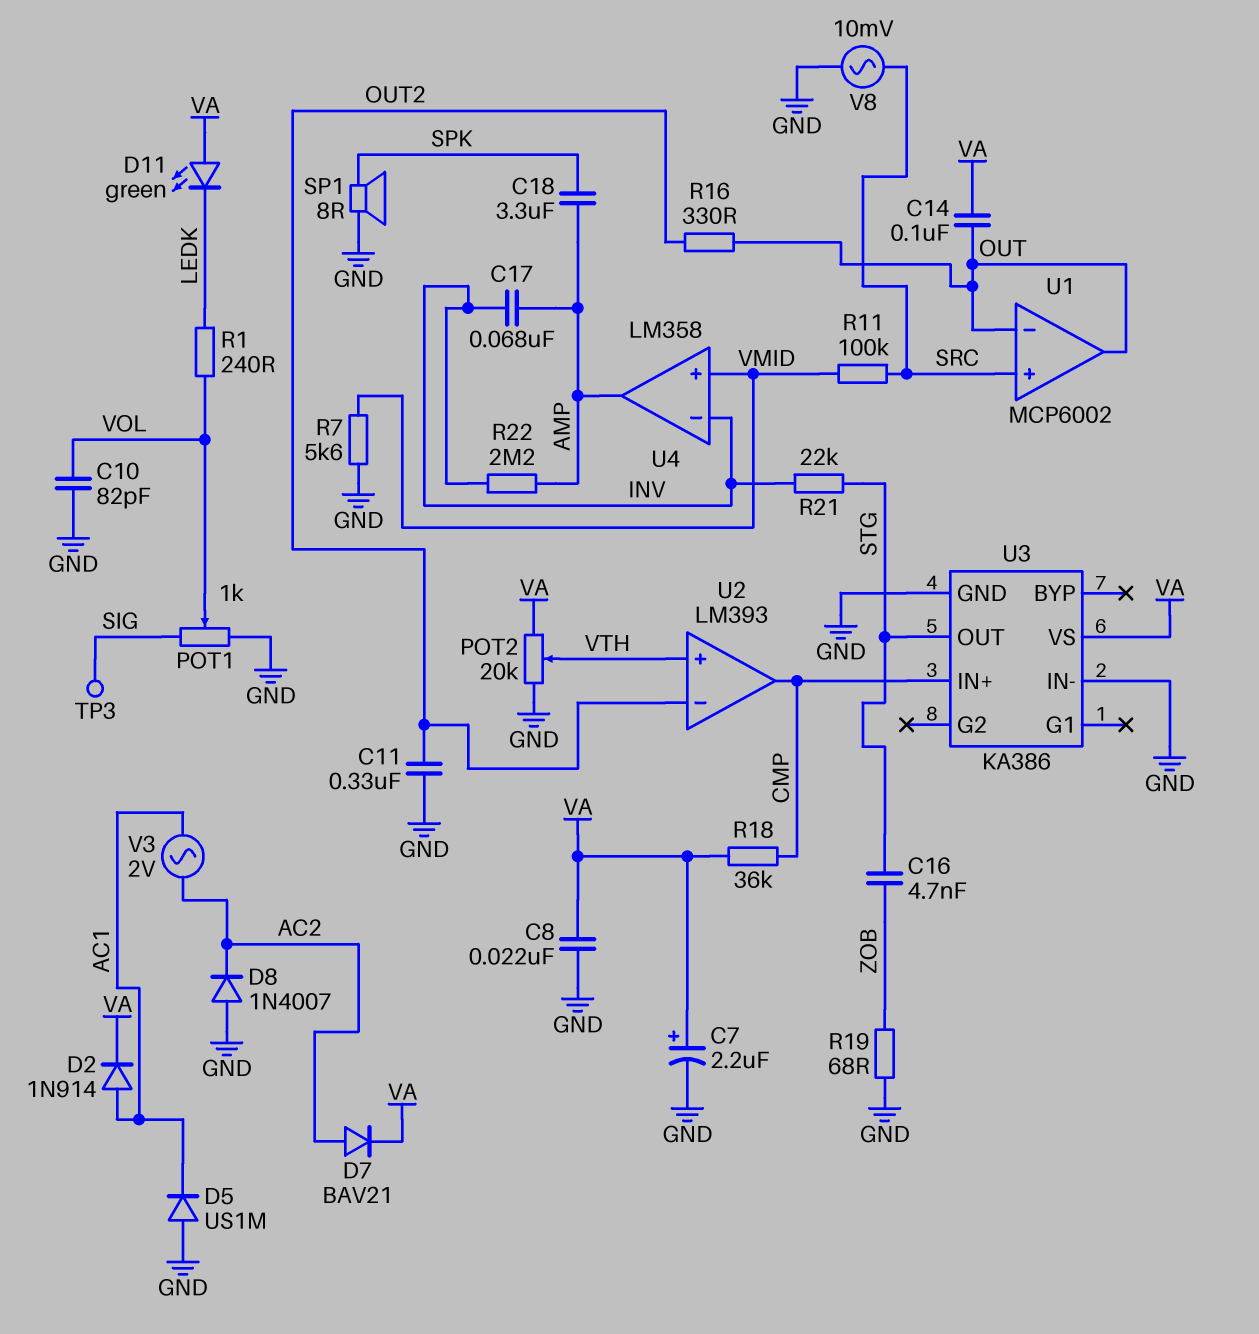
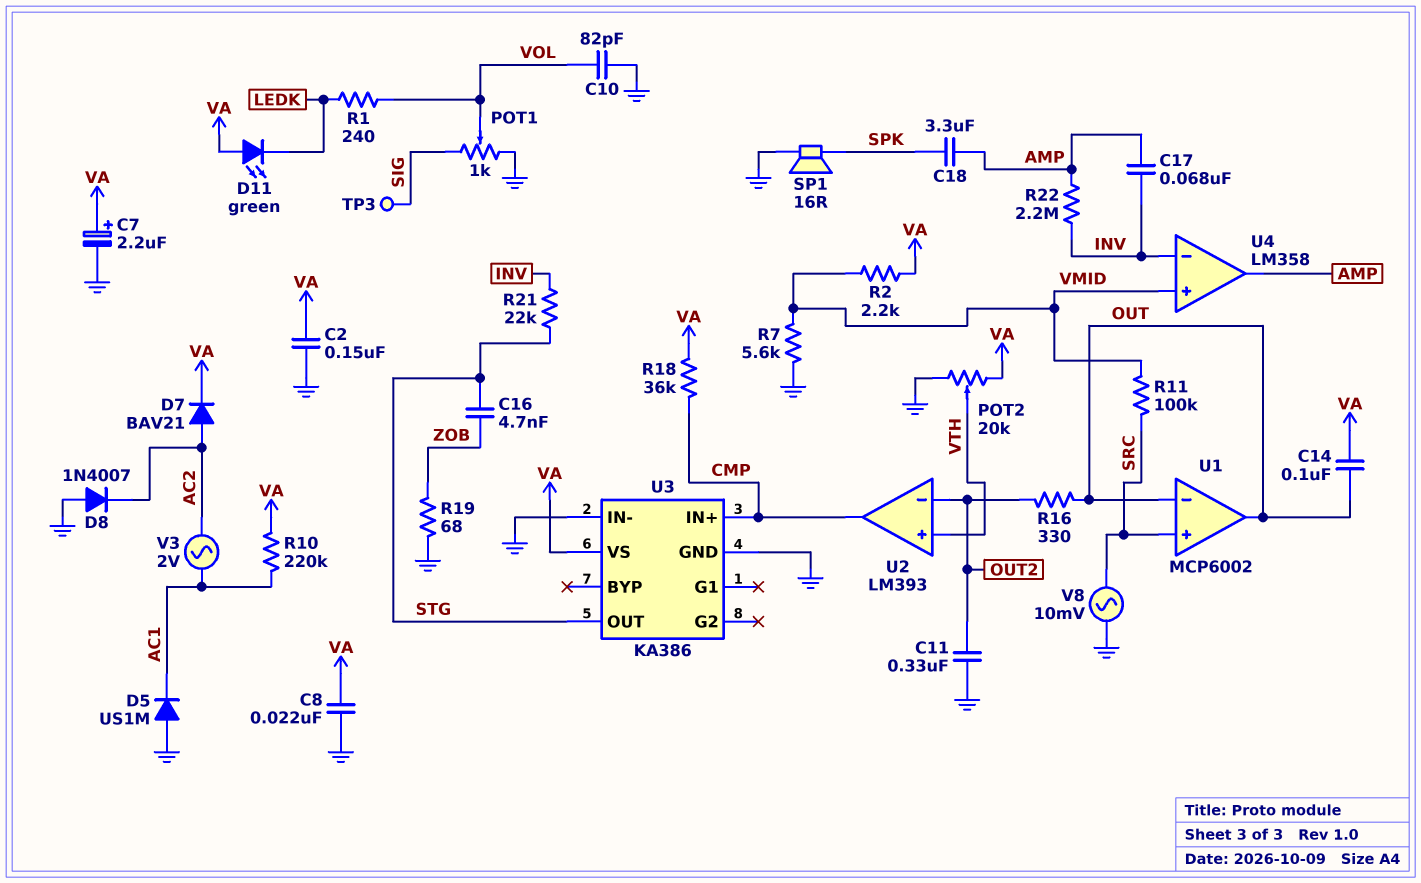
C2: none -> 150nF (GND, VA)
D2: diode 1N914 (A AC1, K VA) -> none
R2: none -> 2.2k (VA, VMID)
R10: none -> 220k (AC1, VA)
SP1: speaker 8R (GND, SPK) -> speaker 16R (GND, SPK)

